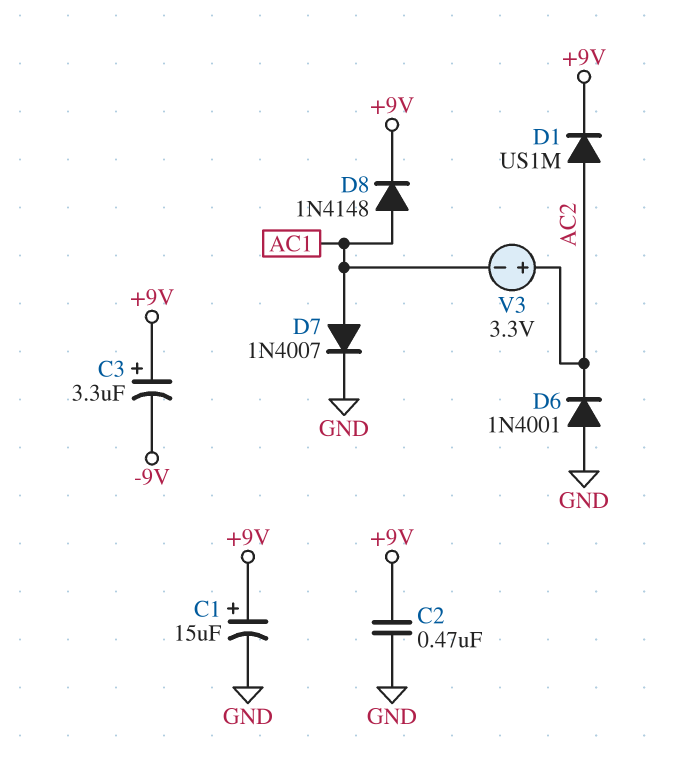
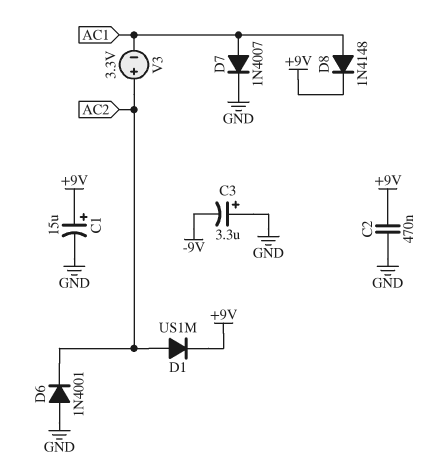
C3: 3.3uF (plus +9V, minus -9V) -> 3.3uF (plus GND, minus -9V)

